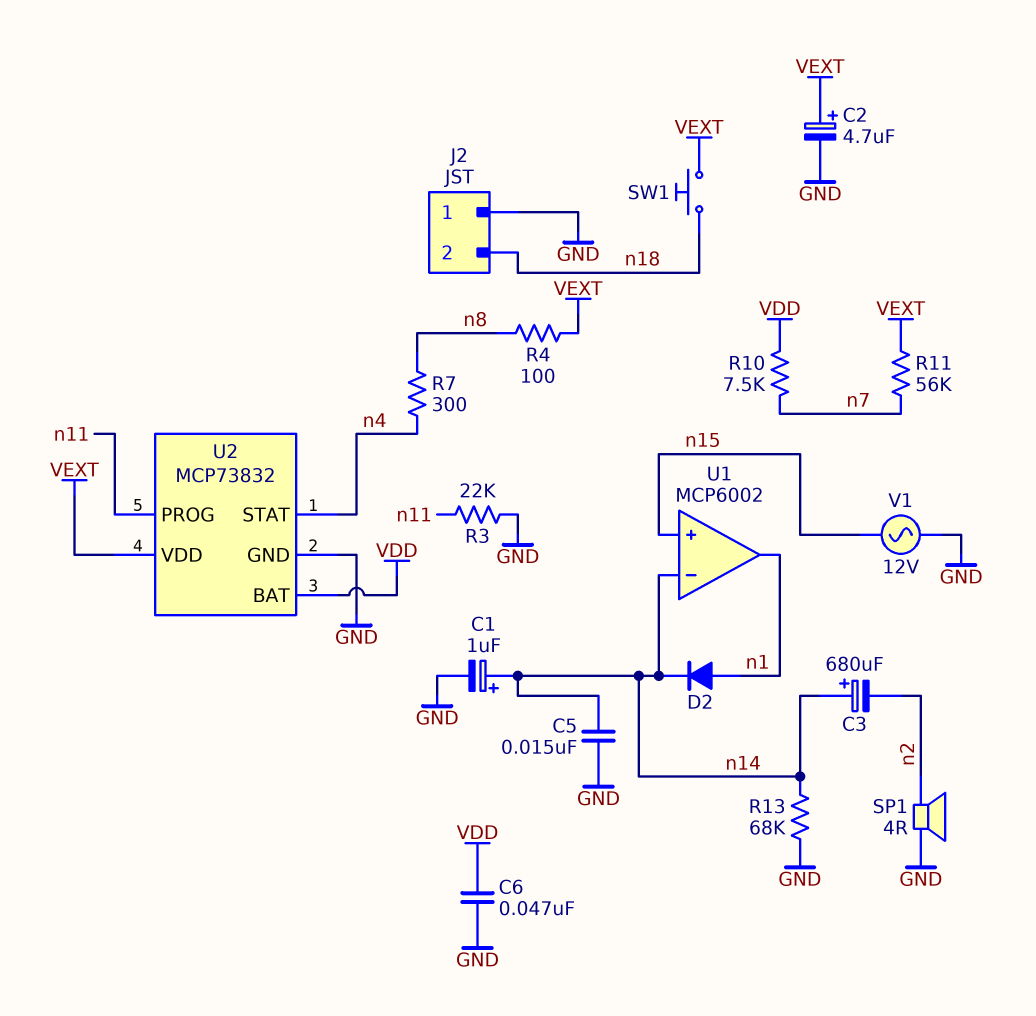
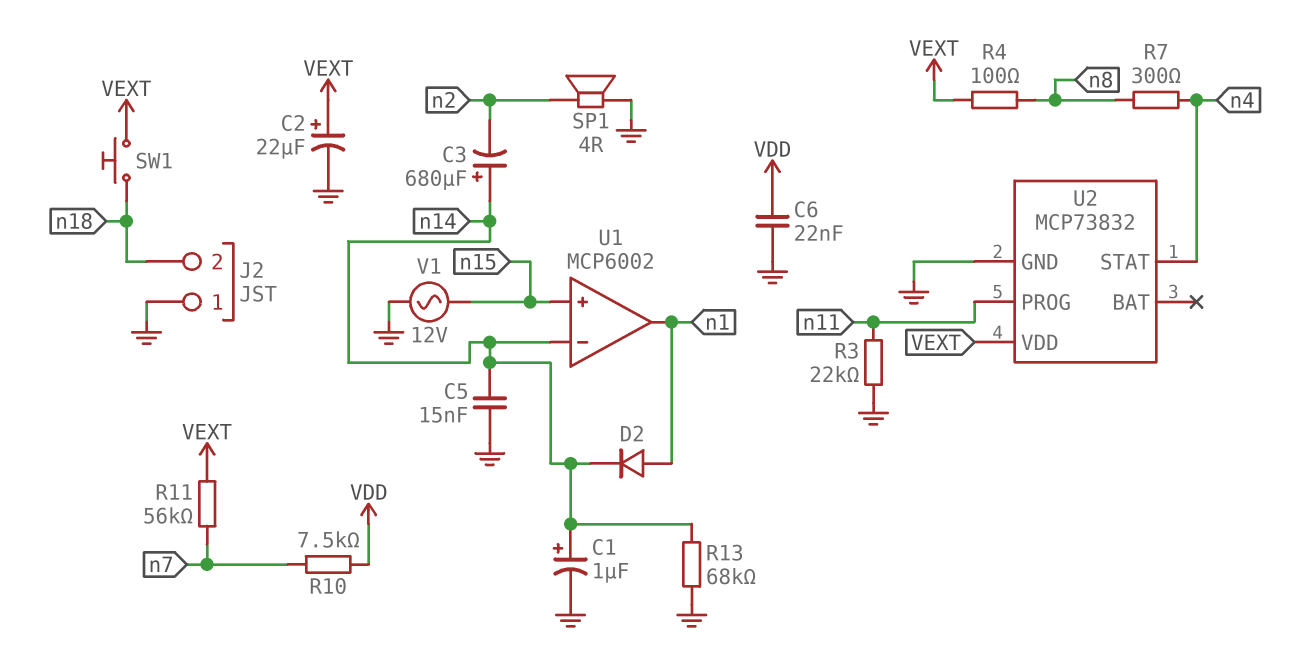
C2: 4.7uF (plus VEXT, minus GND) -> 22uF (plus VEXT, minus GND)
C6: 47nF (GND, VDD) -> 22nF (GND, VDD)
U2 pin BAT: VDD -> none

